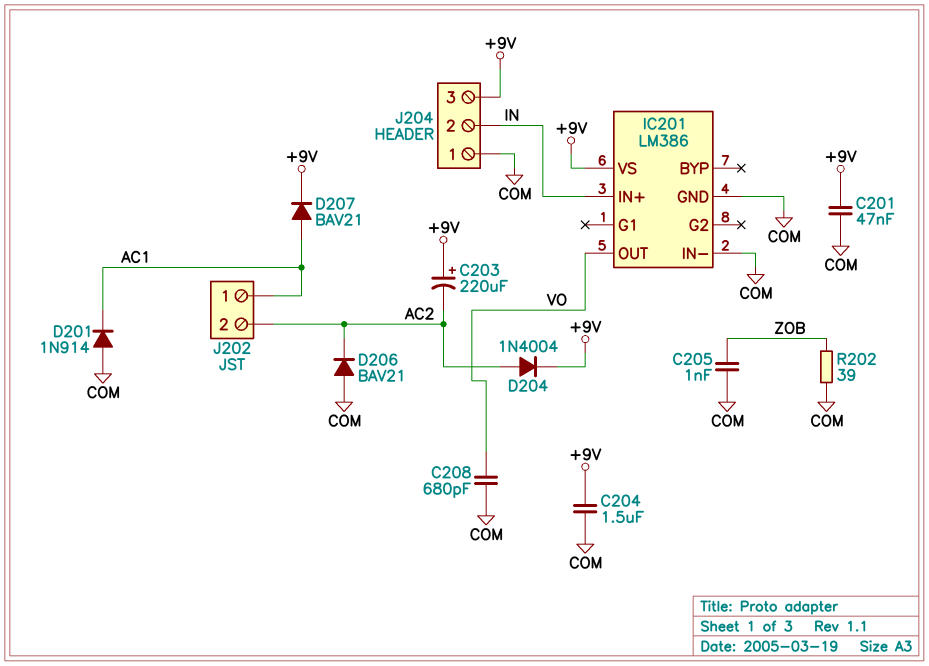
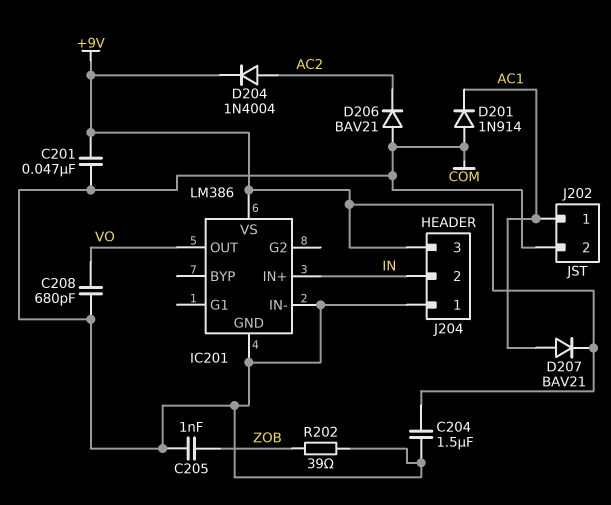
C203: 220uF (plus +9V, minus AC2) -> none
J202 pin 2: AC2 -> COM

